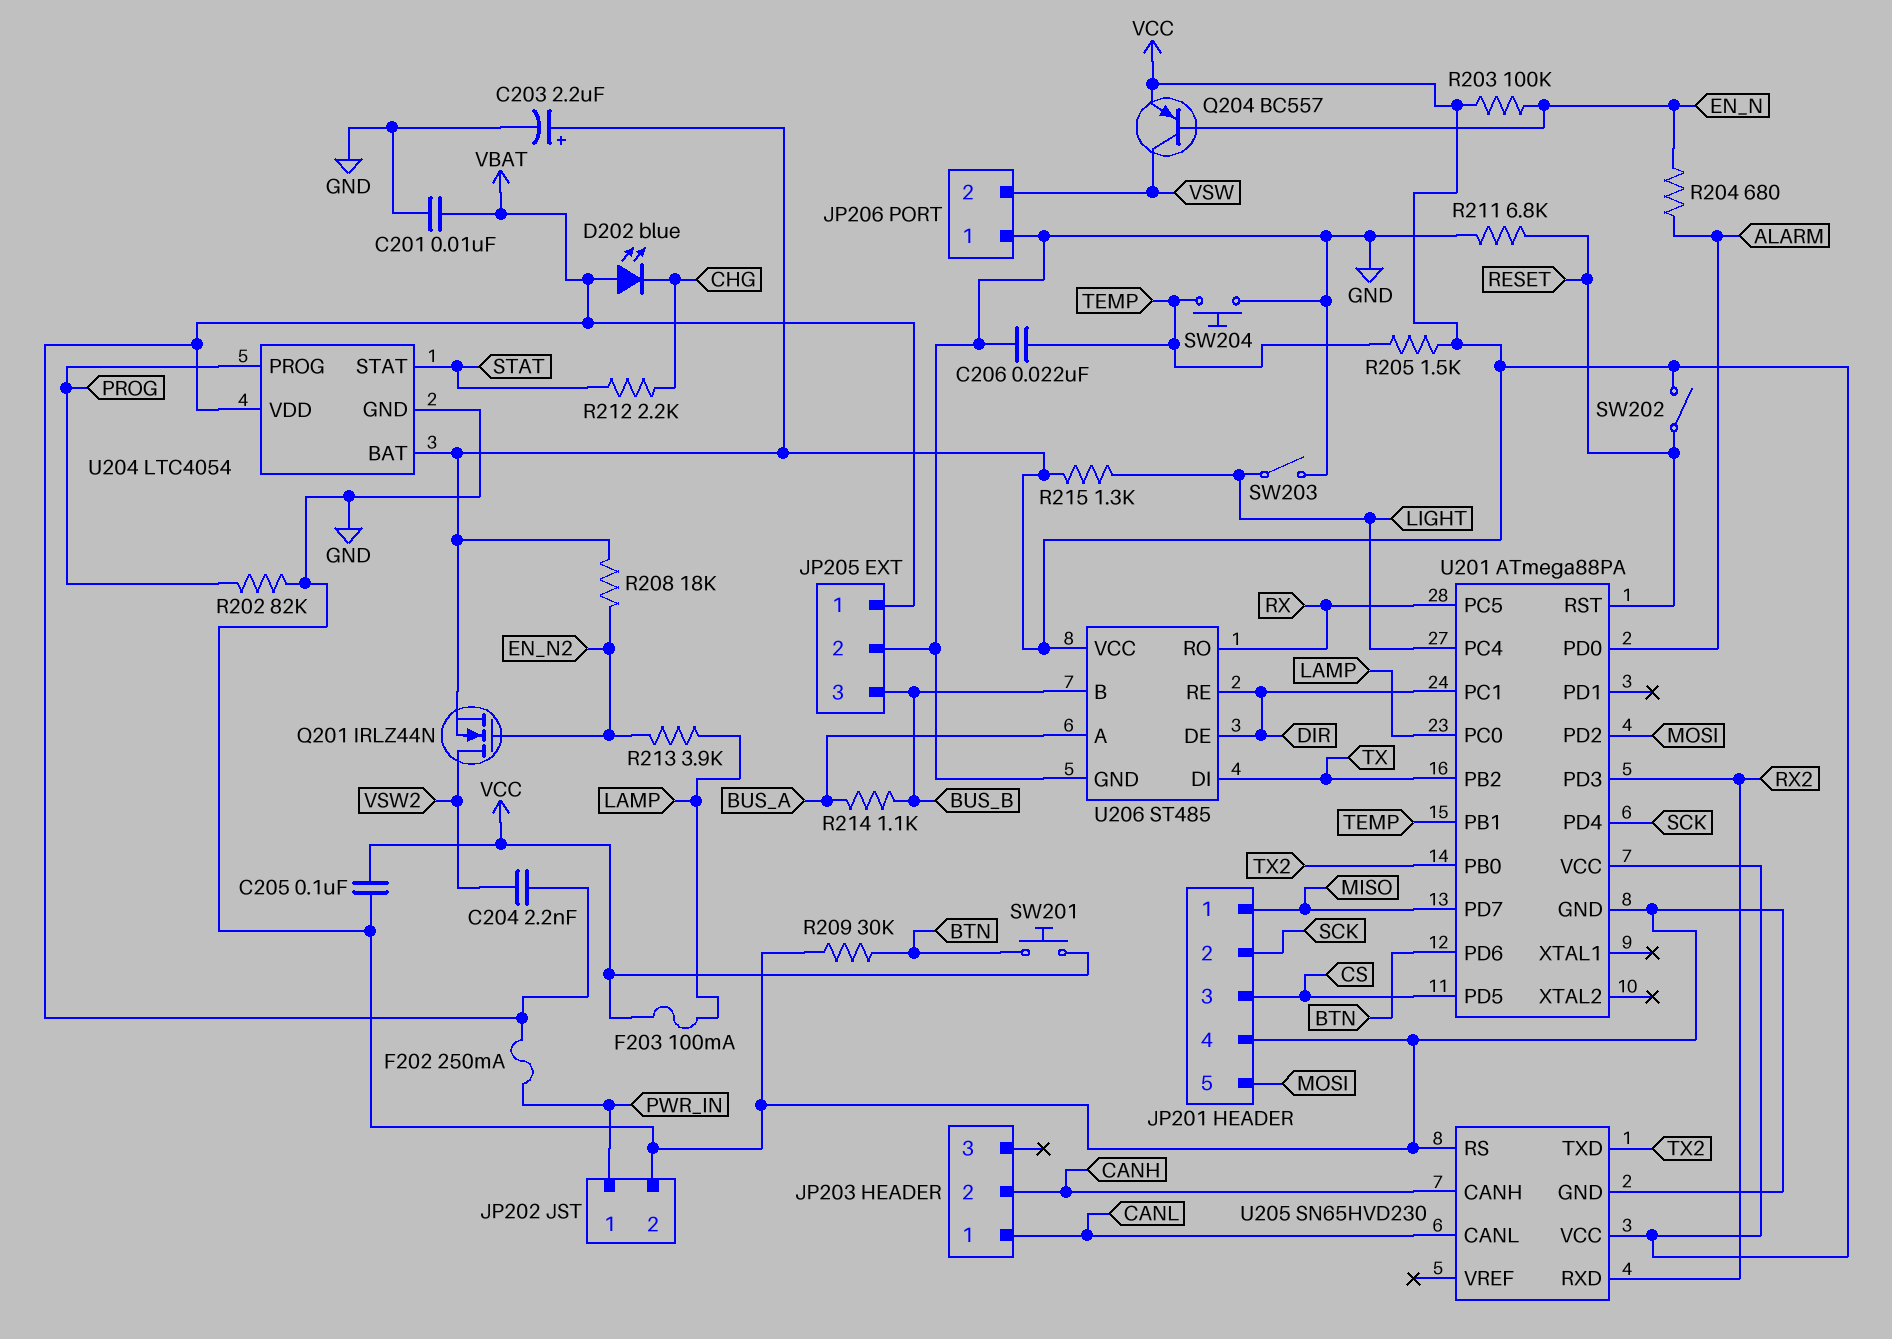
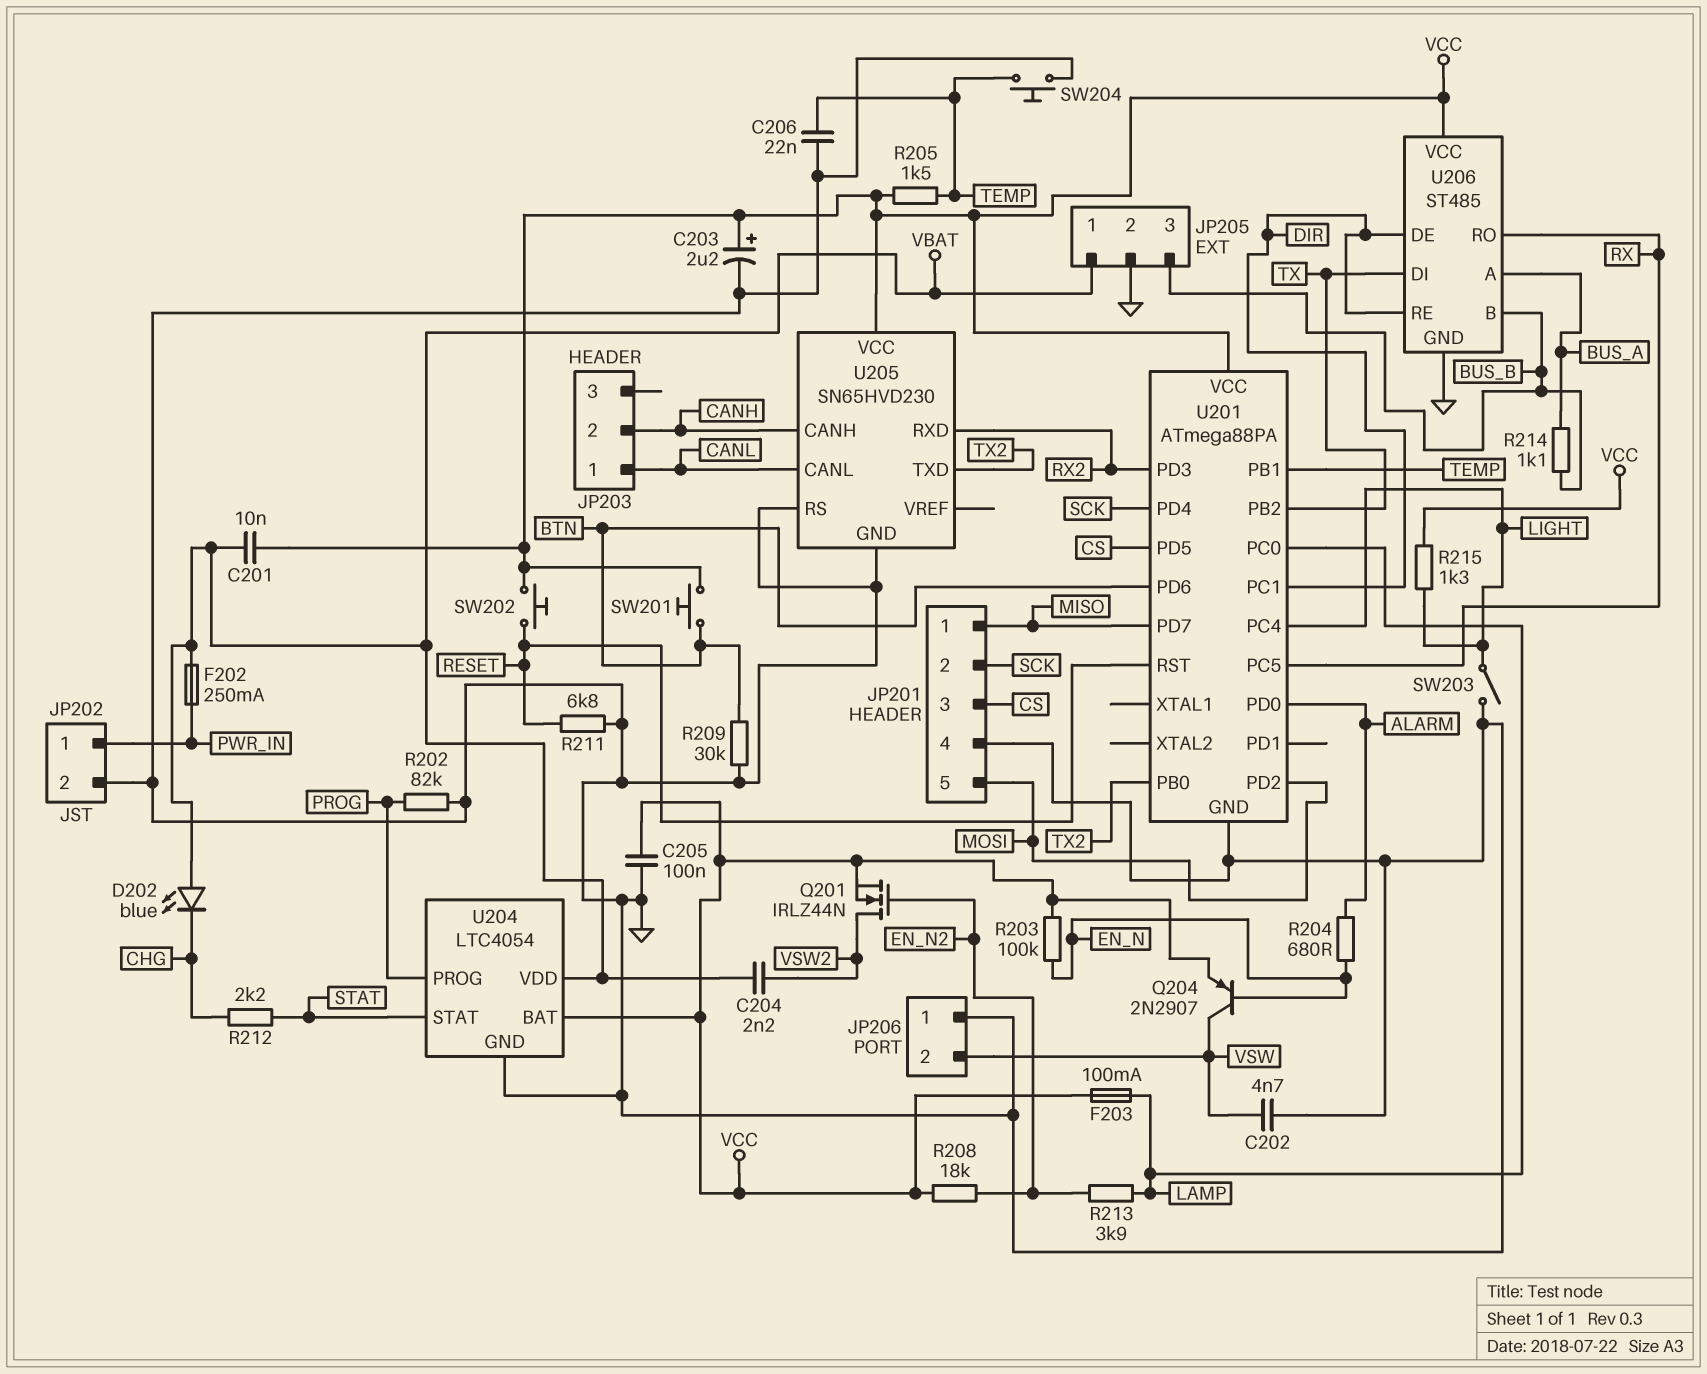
C201: 10nF (GND, VBAT) -> 10nF (VBAT, VCC)
C202: none -> 4.7nF (GND, VSW)
Q204: PNP BC557 (B EN_N, C VSW, E VCC) -> PNP 2N2907 (B EN_N, C VSW, E VCC)
SW202: switch (RESET, VCC) -> button (RESET, VCC)

